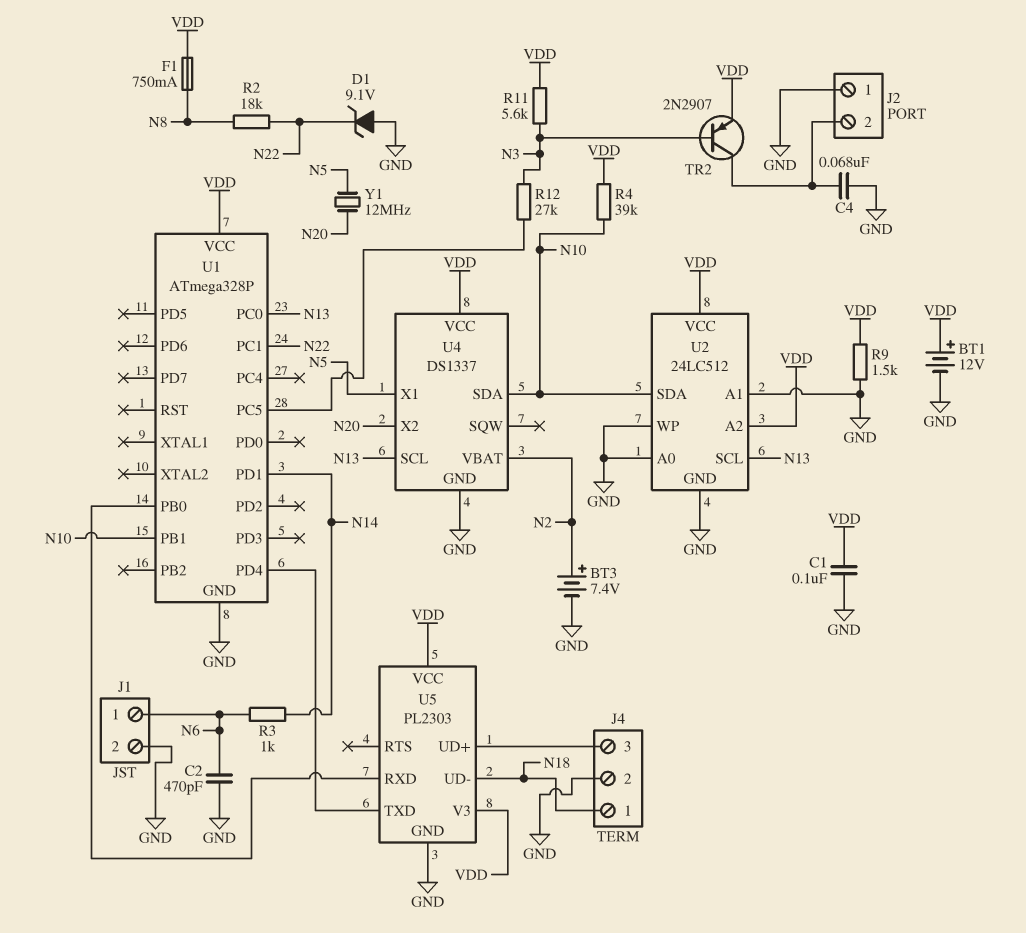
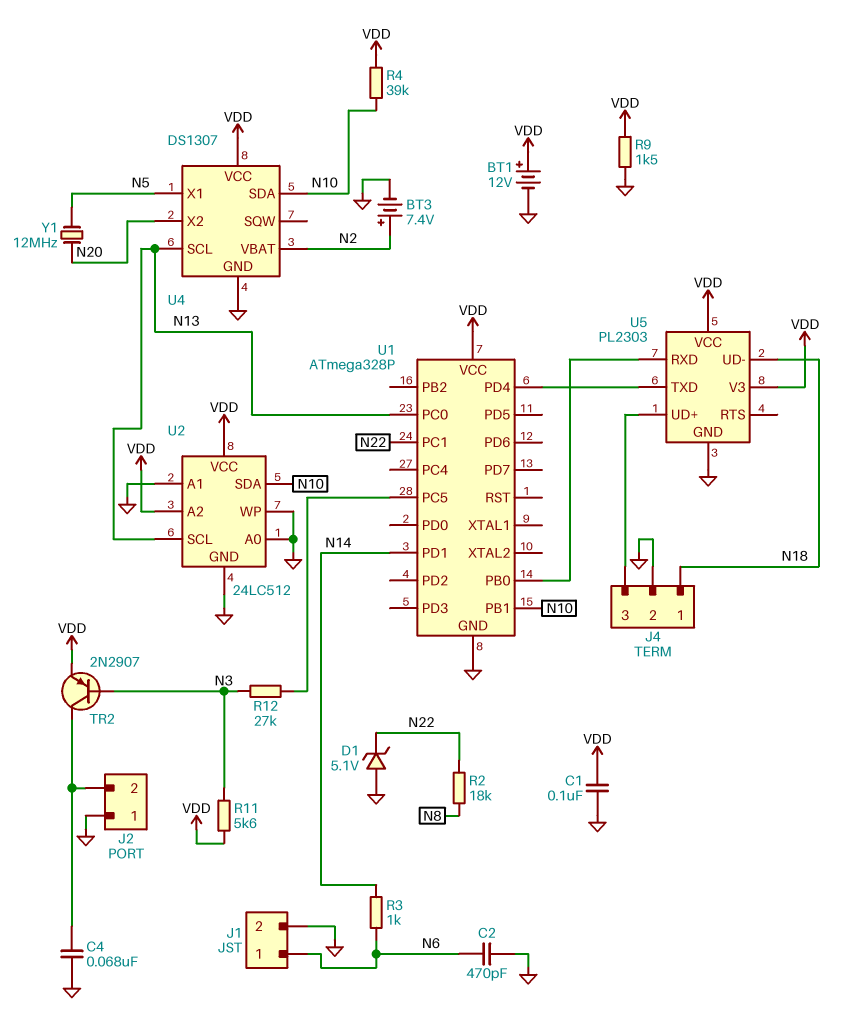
D1: zener 9.1V (A GND, K N22) -> zener 5.1V (A GND, K N22)
F1: 750mA (N8, VDD) -> none
U4: DS1337 -> DS1307

